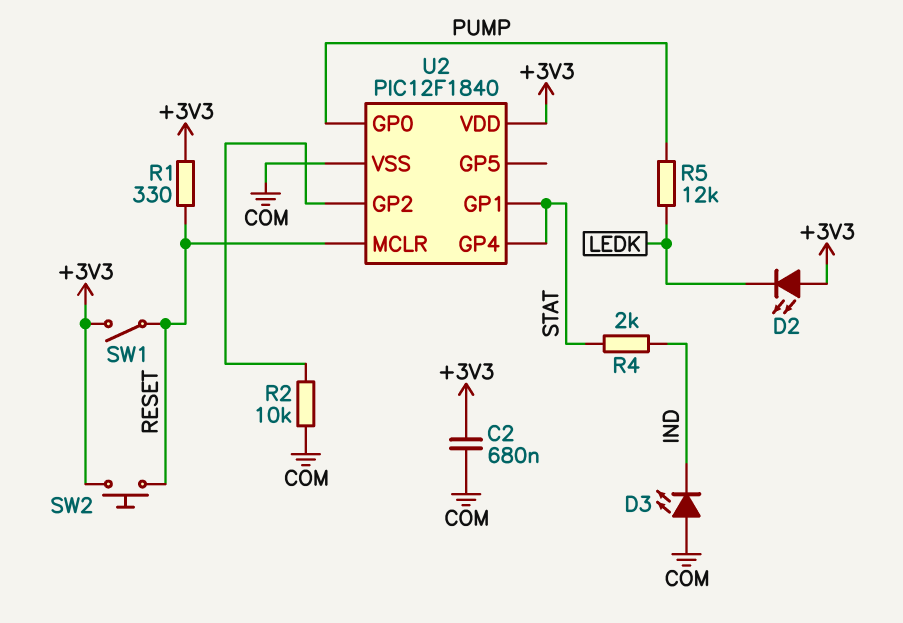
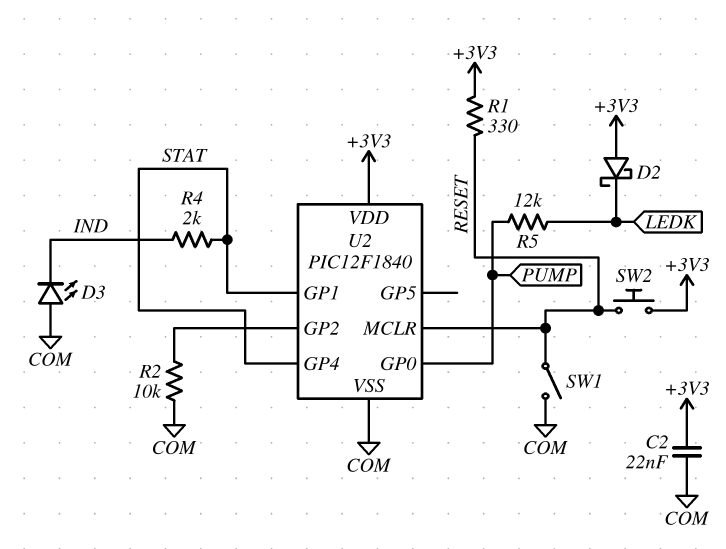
C2: 680nF (+3V3, COM) -> 22nF (+3V3, COM)
D2: LED (A +3V3, K LEDK) -> schottky (A +3V3, K LEDK)
SW1: switch (+3V3, RESET) -> switch (COM, RESET)

